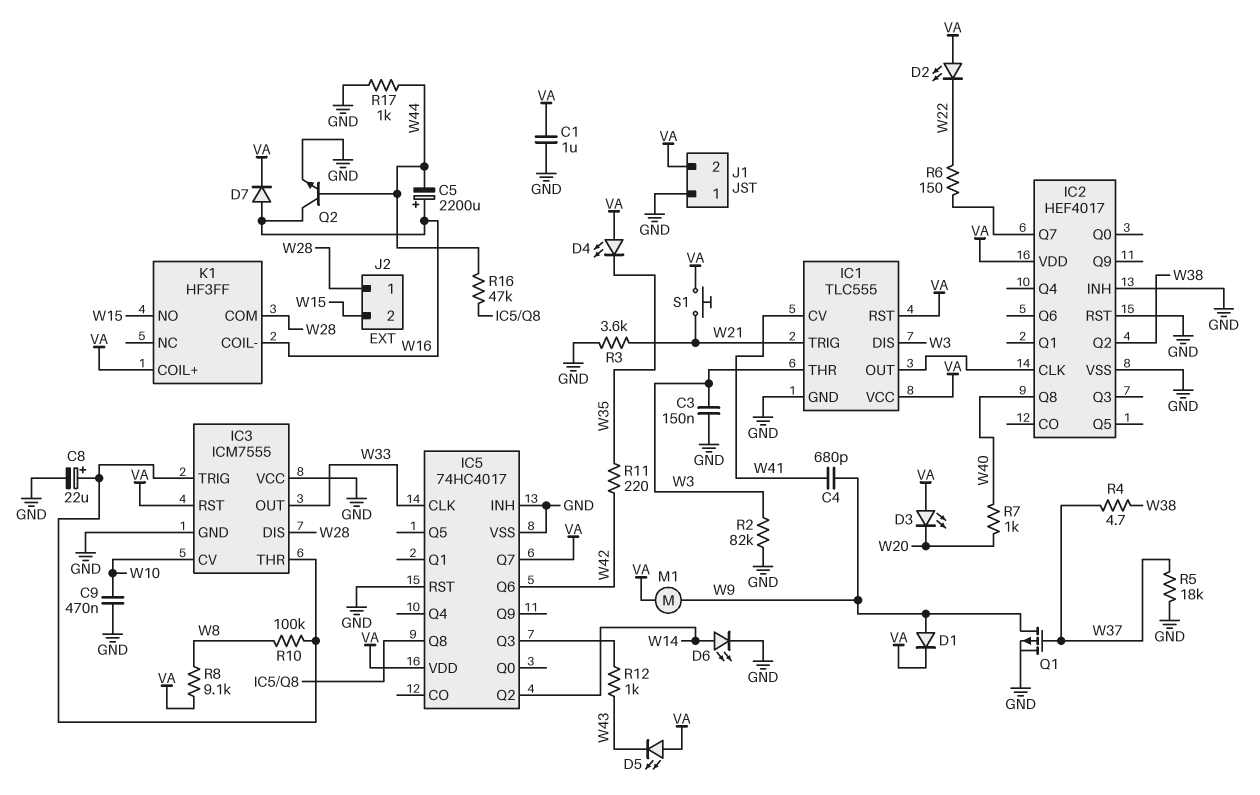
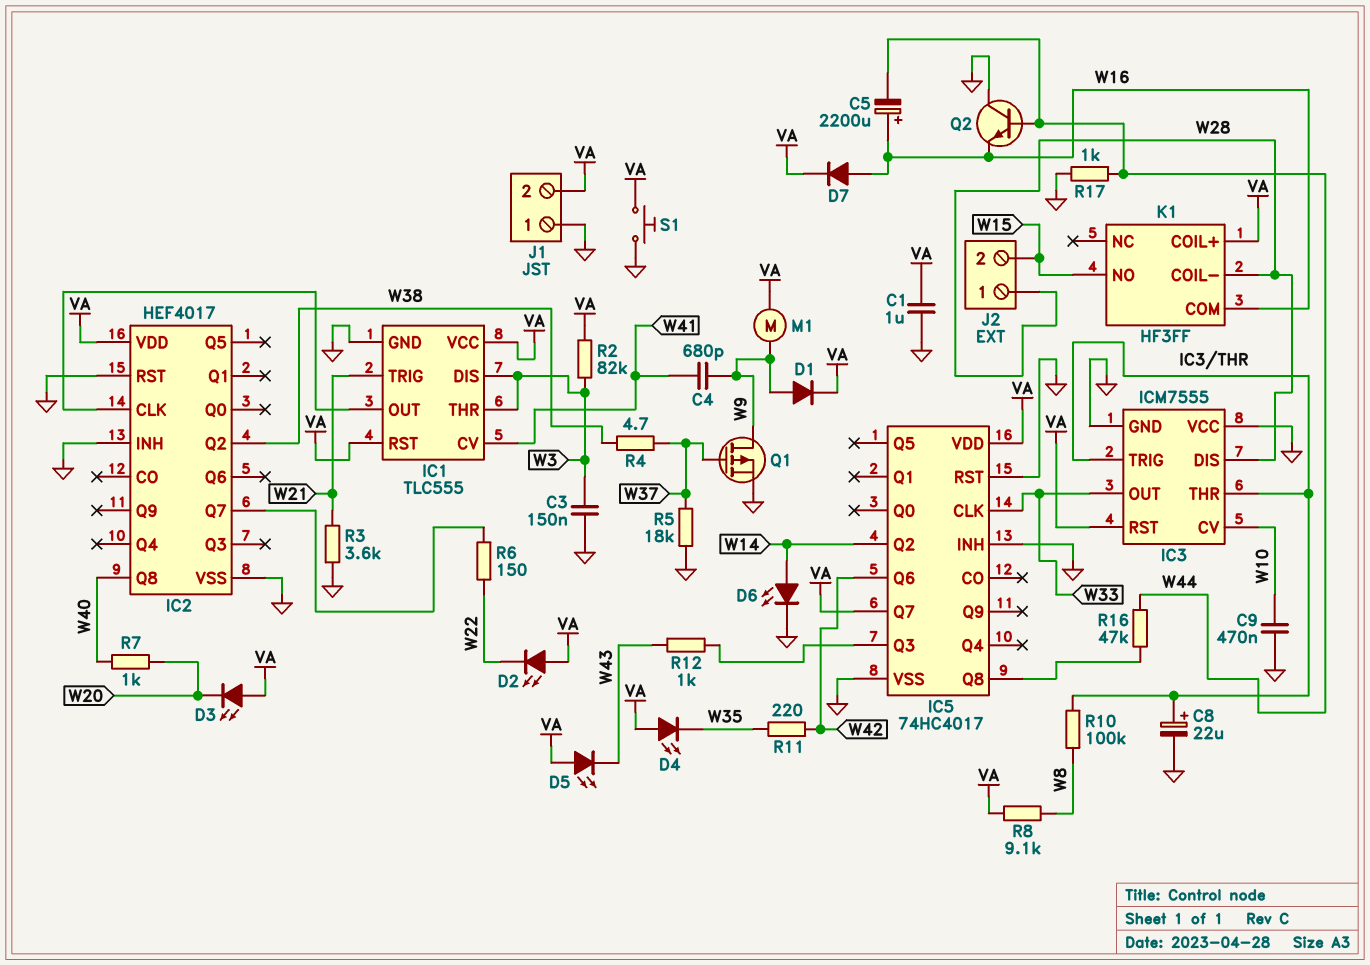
K1 pin COIL-: W16 -> W28
K1 pin COM: W28 -> W16
Q2: NPN (B W44, C W16, E GND) -> NPN (B W44, C GND, E W16)
R2: 82k (GND, W3) -> 82k (VA, W3)
S1: button (VA, W21) -> button (GND, VA)

